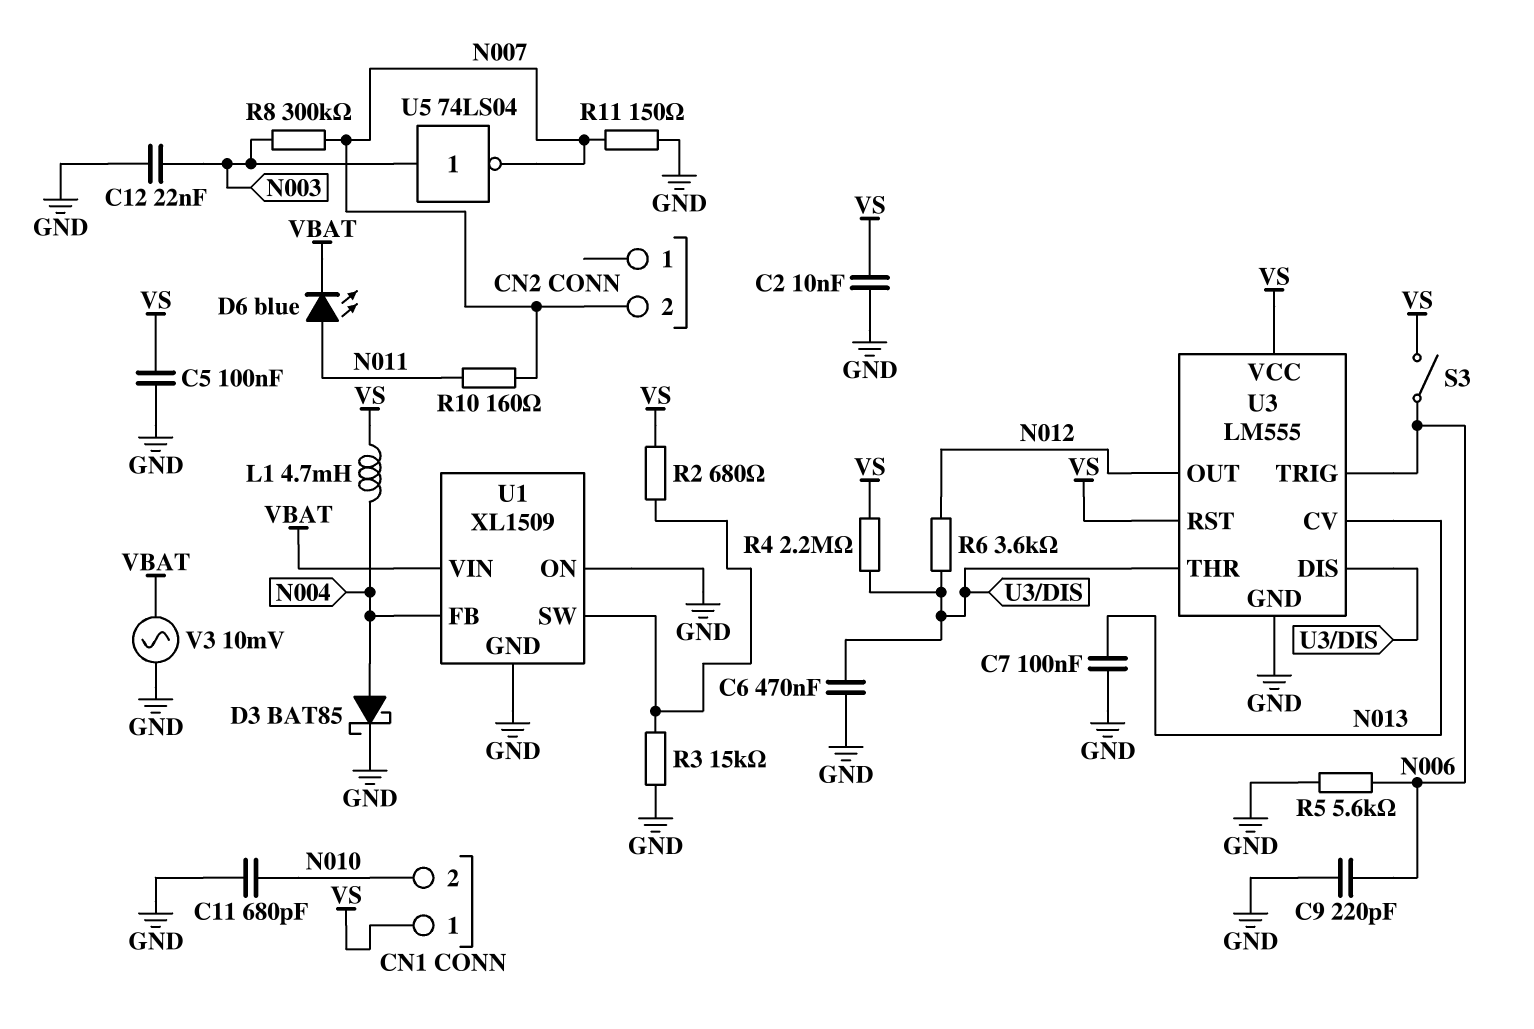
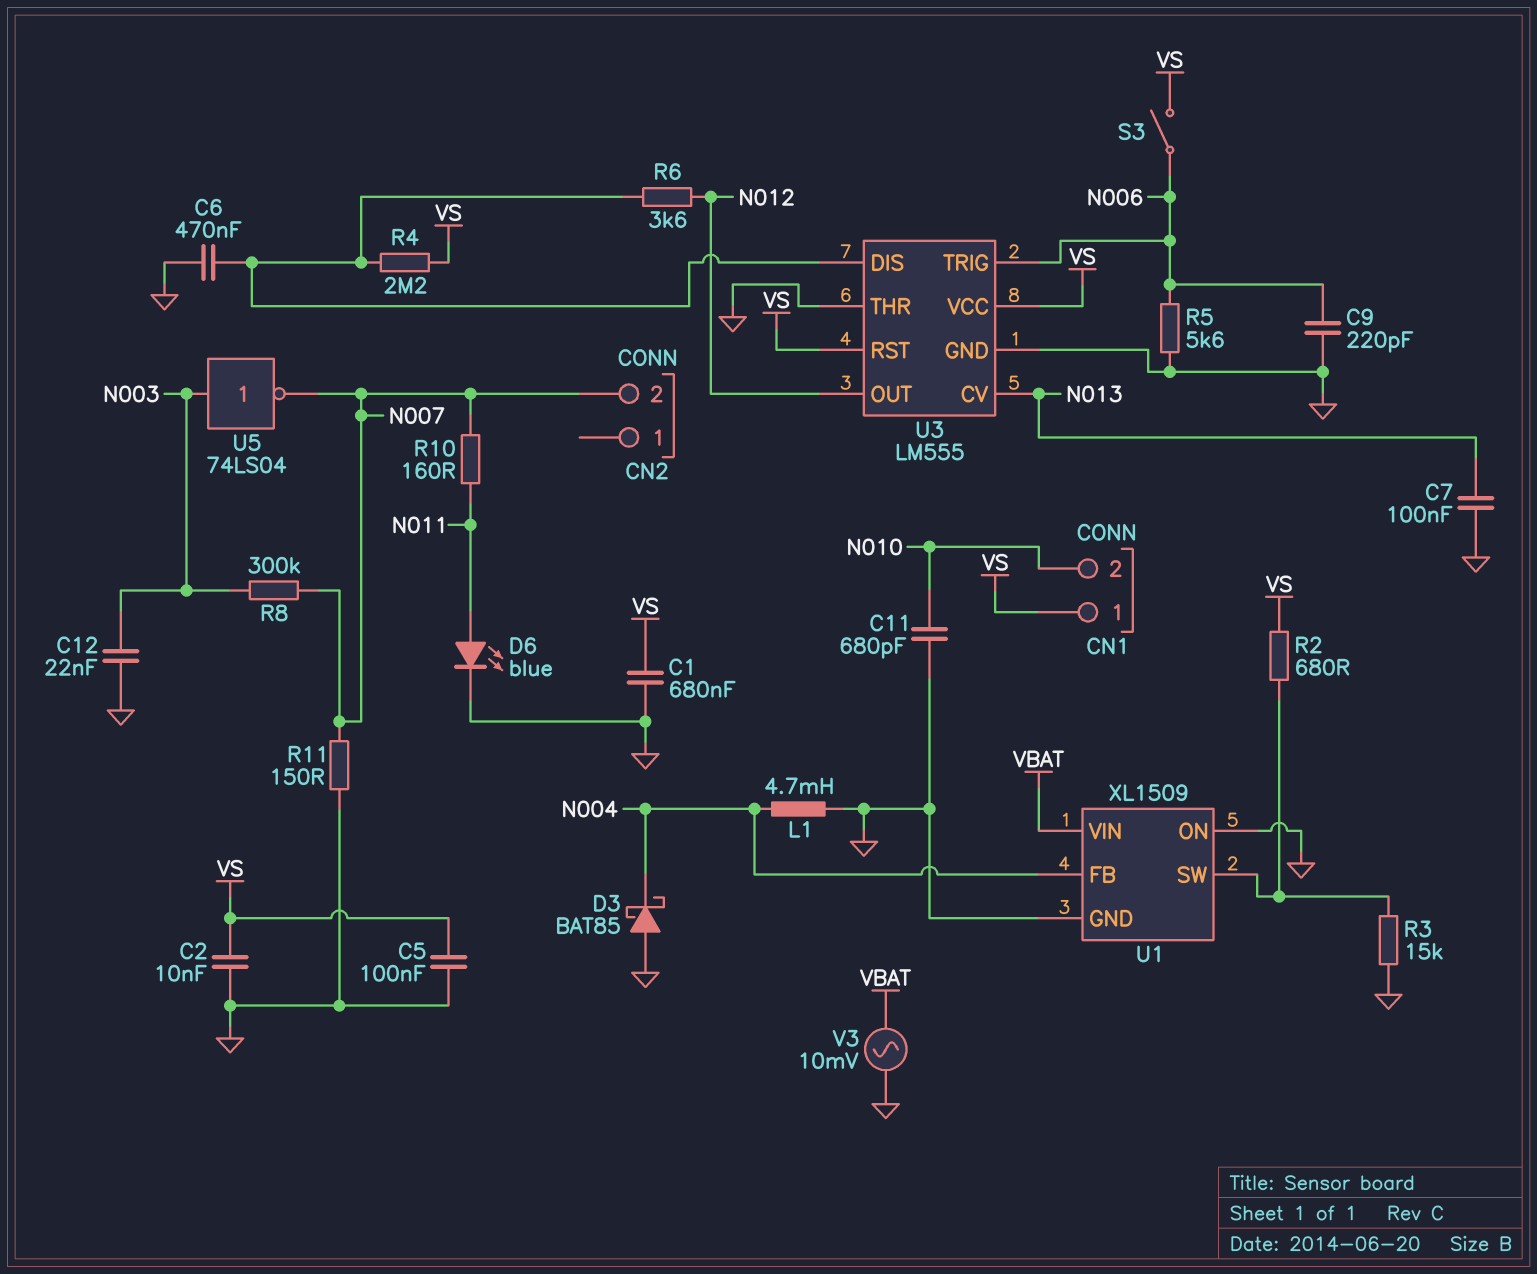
C1: none -> 680nF (GND, VS)
D3: schottky BAT85 (A N004, K GND) -> schottky BAT85 (A GND, K N004)
D6: LED blue (A N011, K VBAT) -> LED blue (A N011, K GND)
L1: 4.7mH (N004, VS) -> 4.7mH (GND, N004)
U3 pin THR: U3/DIS -> GND

